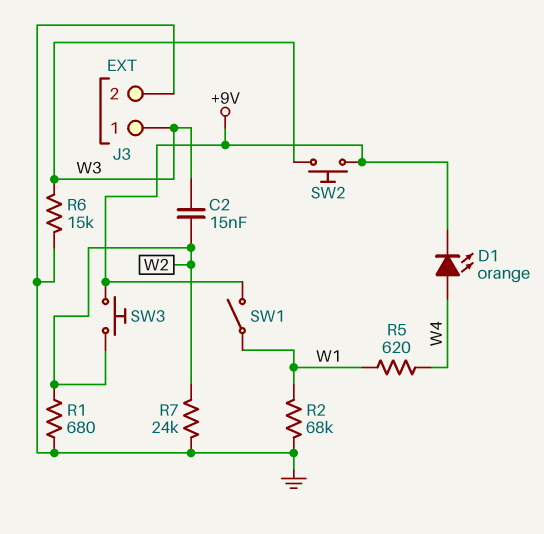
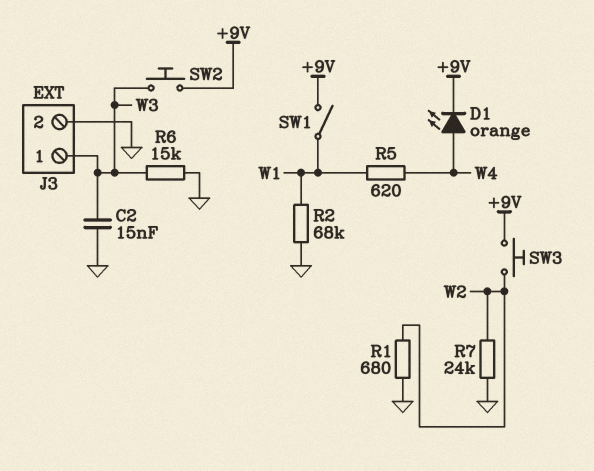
C2: 15nF (W2, W3) -> 15nF (GND, W3)

